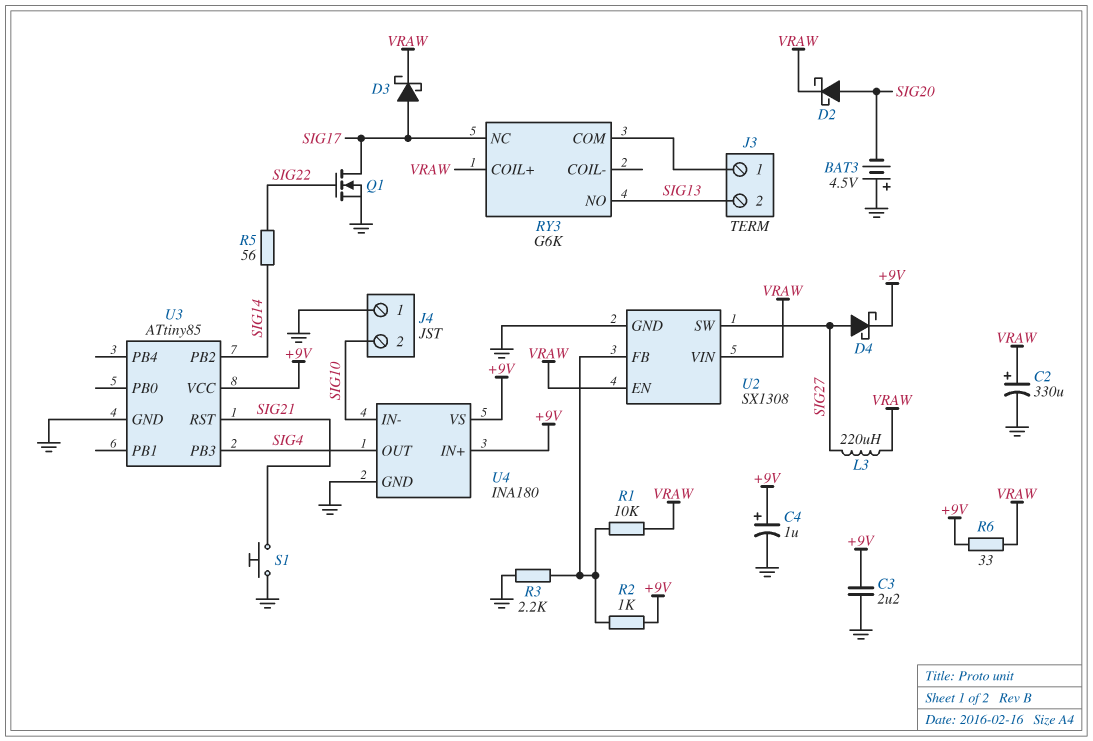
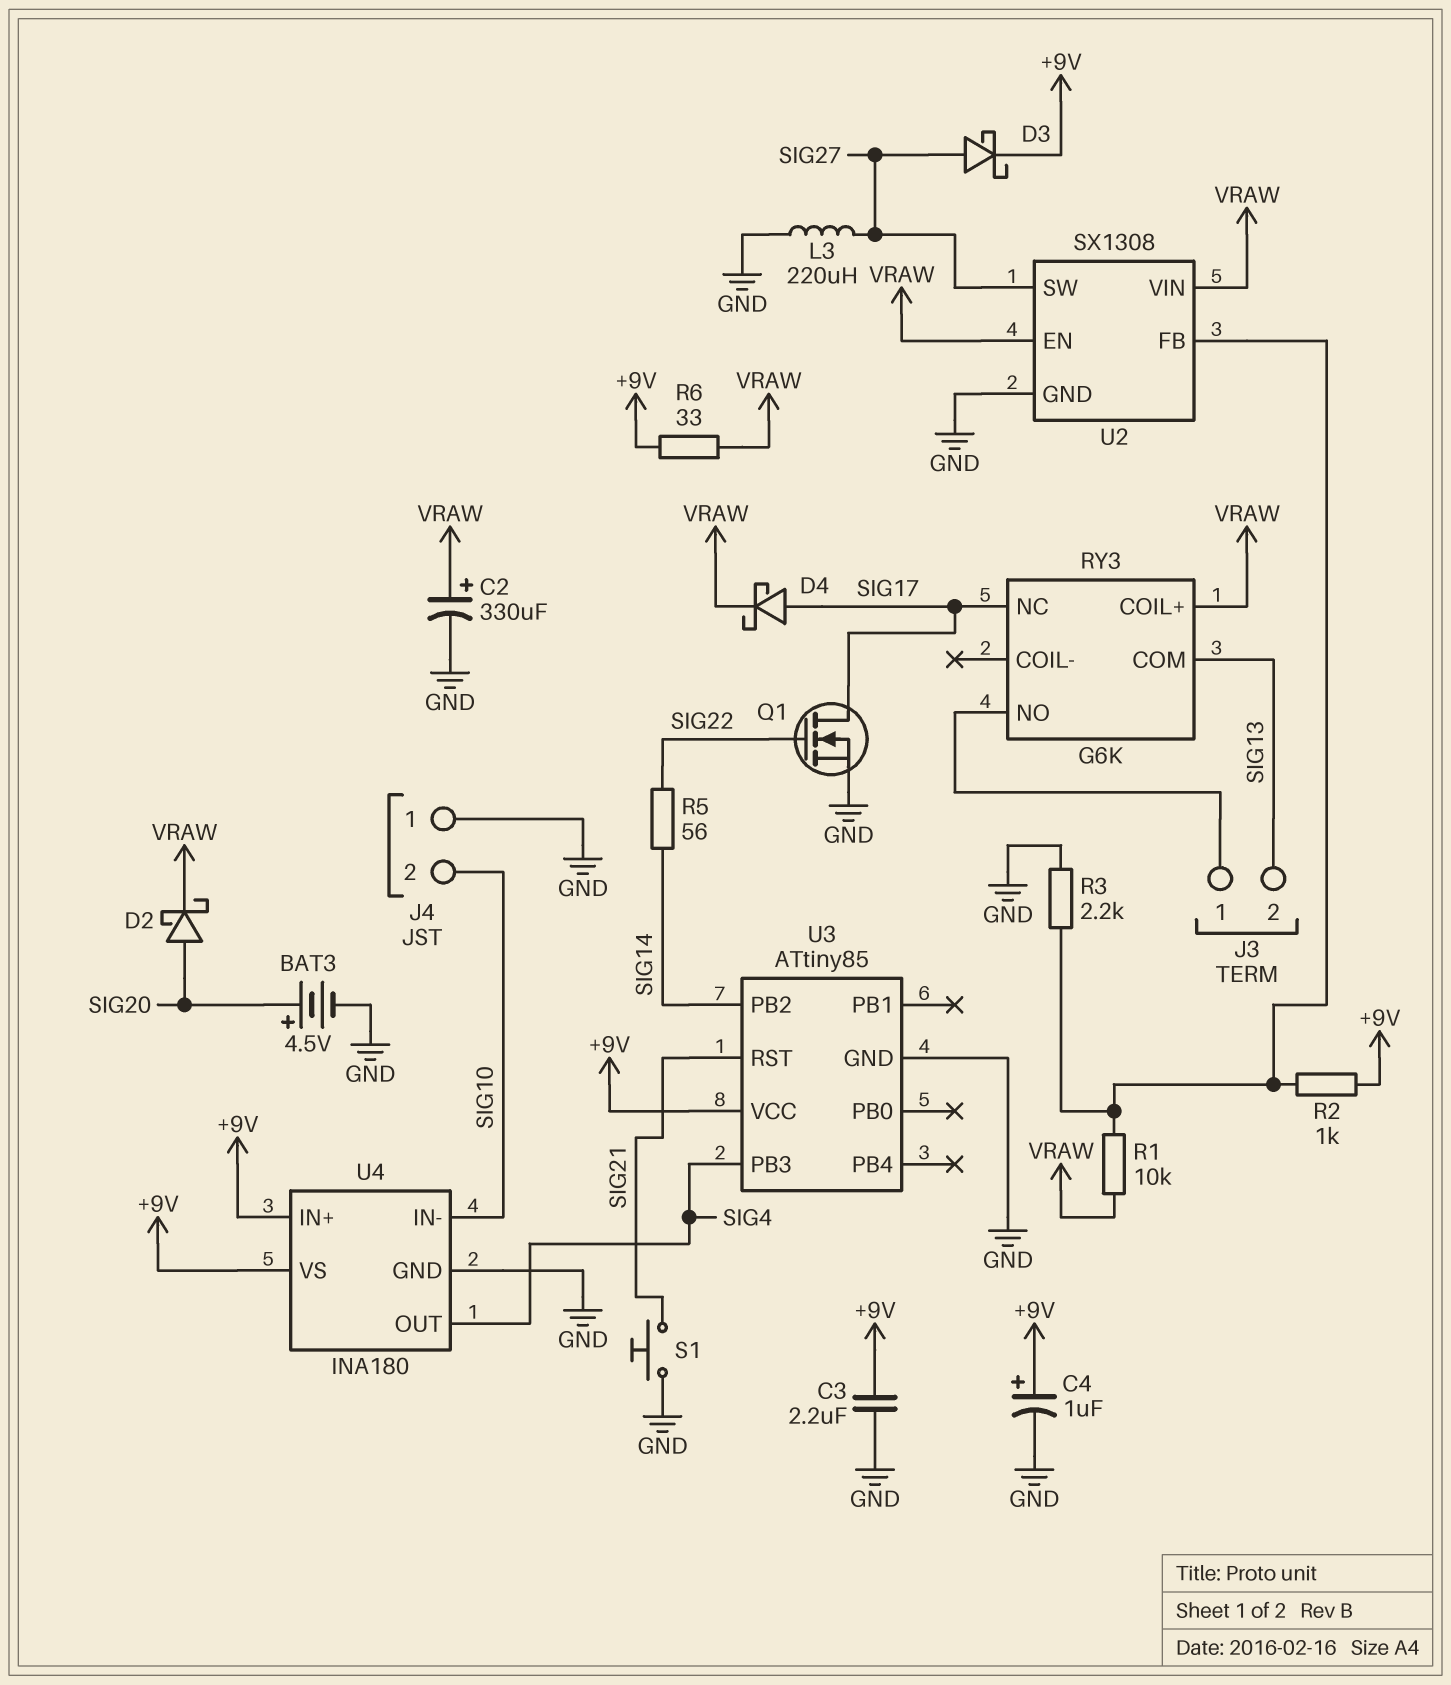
BAT3: 4.5V (plus GND, minus SIG20) -> 4.5V (plus SIG20, minus GND)
D3: schottky (A SIG17, K VRAW) -> schottky (A SIG27, K +9V)
D4: schottky (A SIG27, K +9V) -> schottky (A SIG17, K VRAW)
L3: 220uH (SIG27, VRAW) -> 220uH (GND, SIG27)
RY3 pin COM: J3/1 -> SIG13
RY3 pin NO: SIG13 -> J3/1

